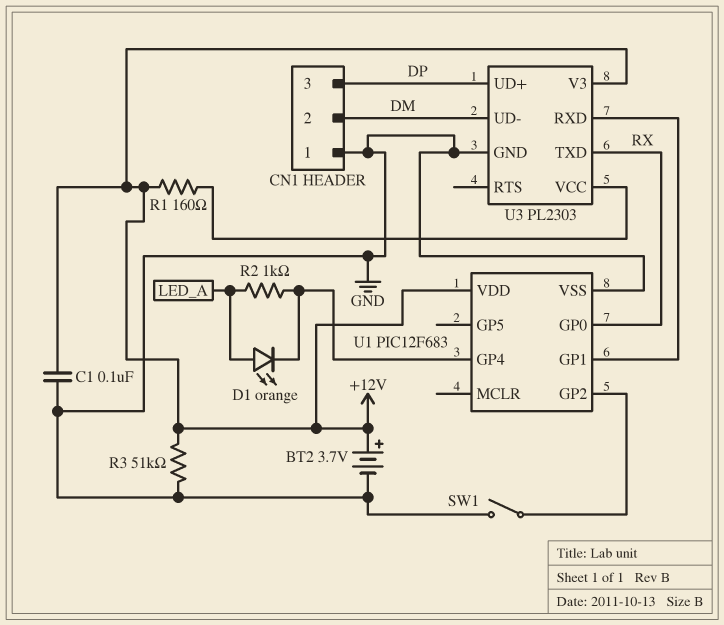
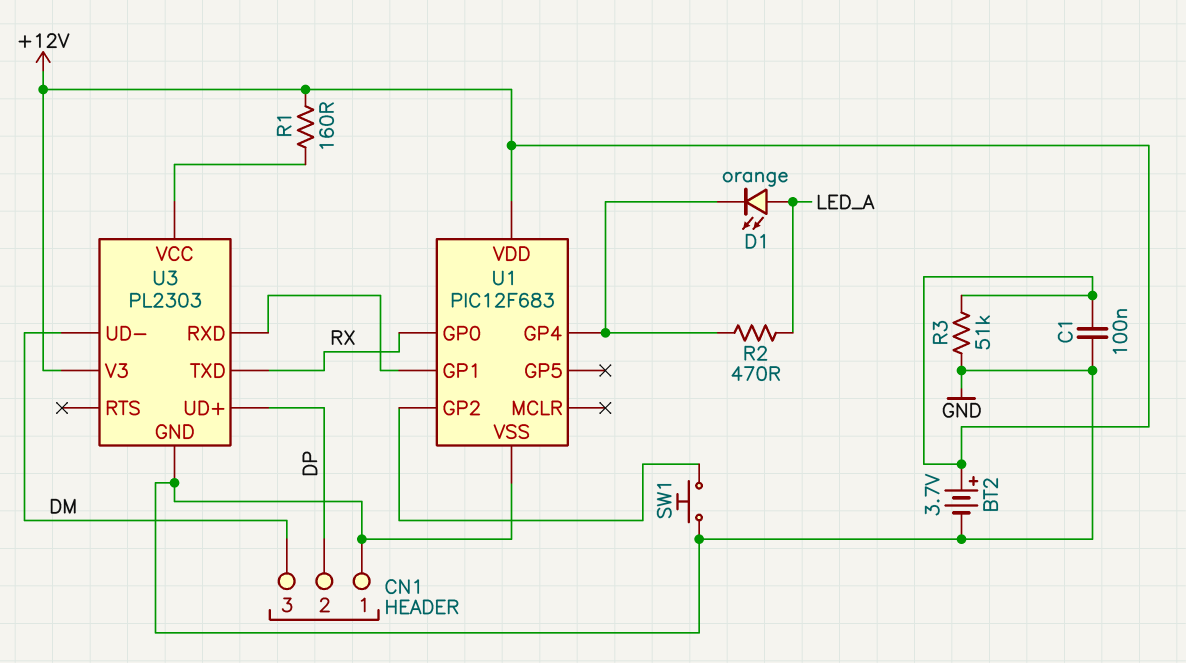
CN1 pin 2: DM -> DP
CN1 pin 3: DP -> DM
R2: 1k (LED_A, U1/GP4) -> 470 (LED_A, U1/GP4)
SW1: switch (GND, U1/GP2) -> button (GND, U1/GP2)

